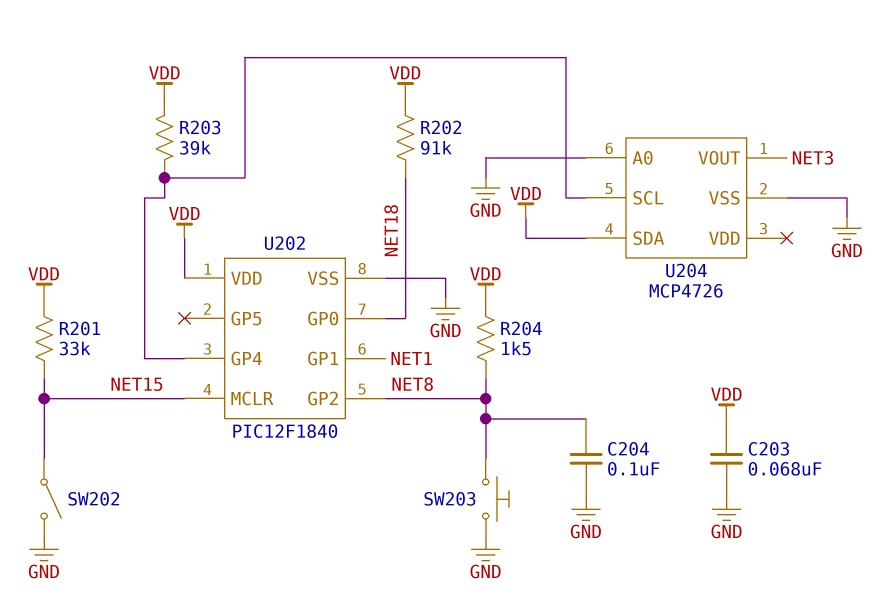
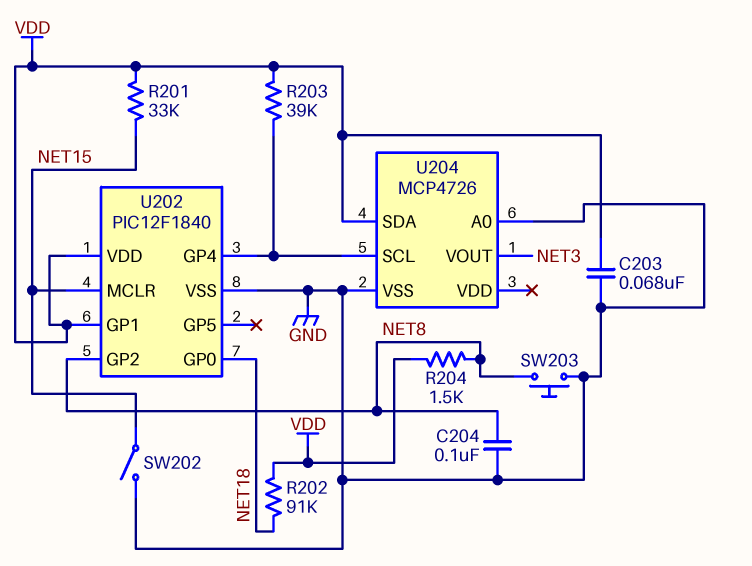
U202 pin GP1: NET1 -> VDD

